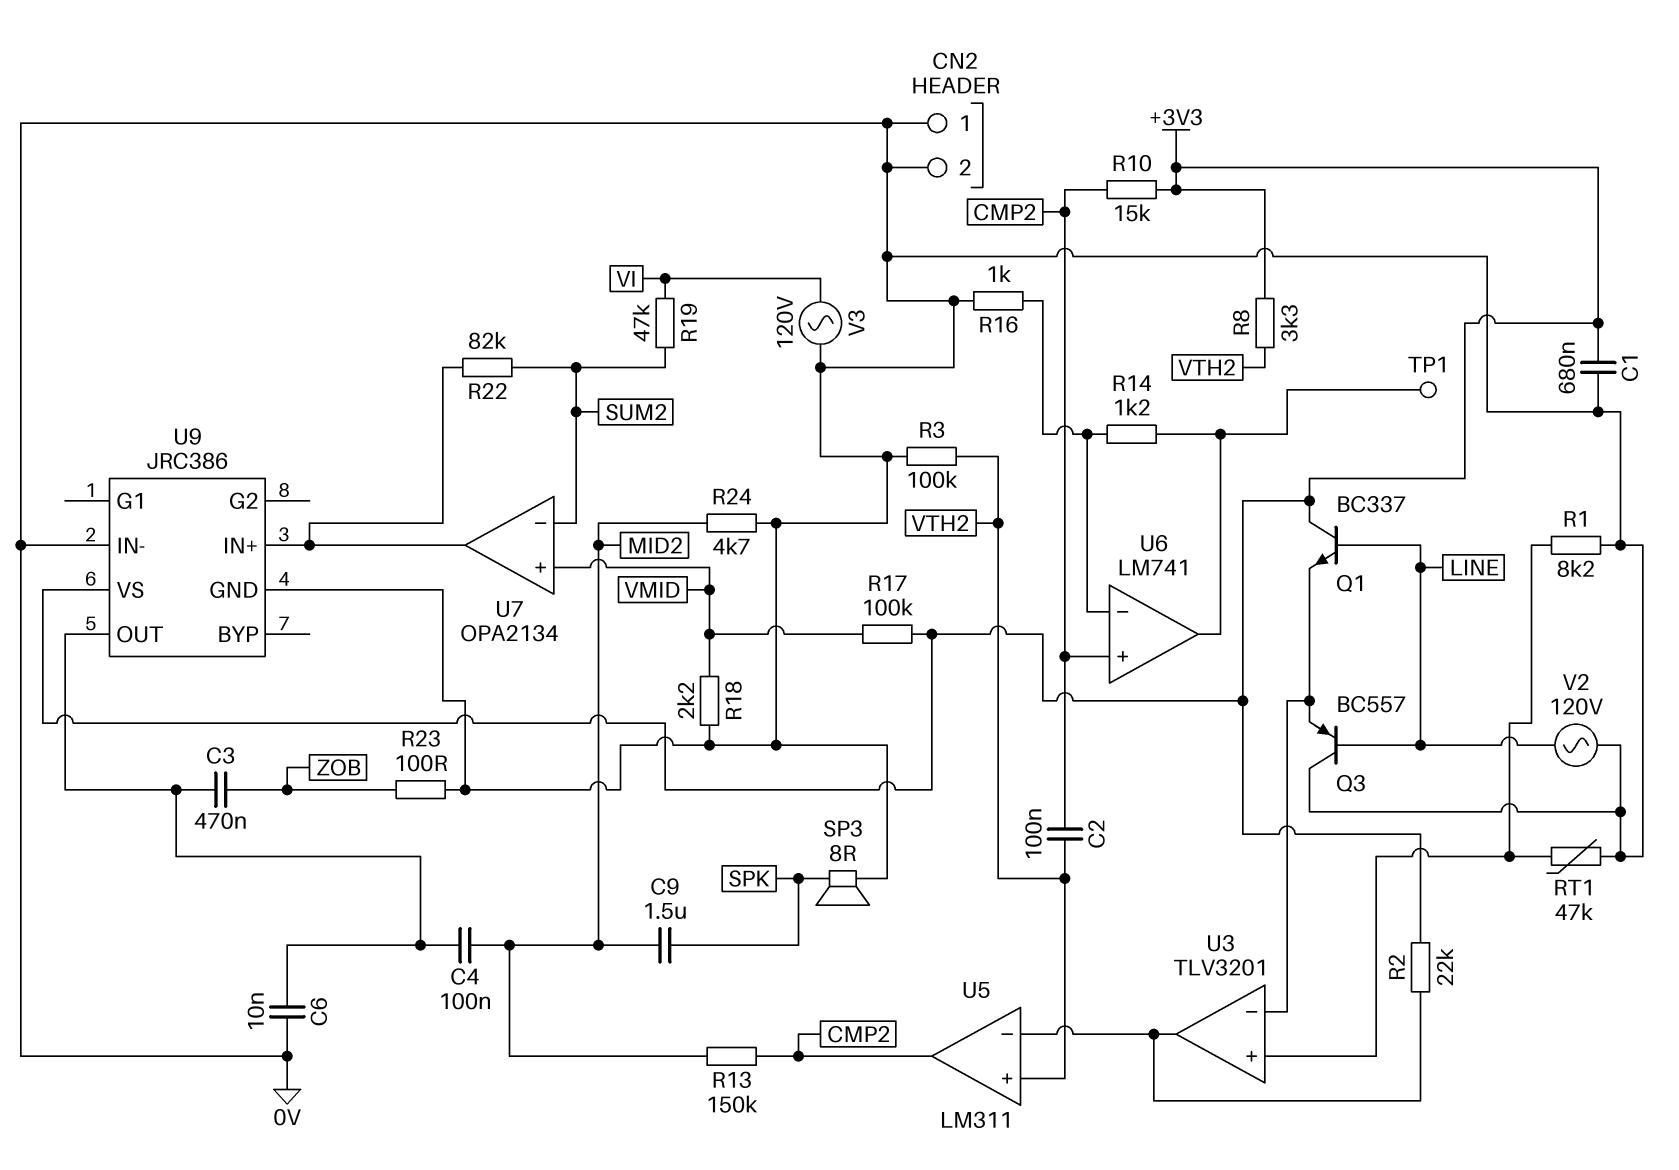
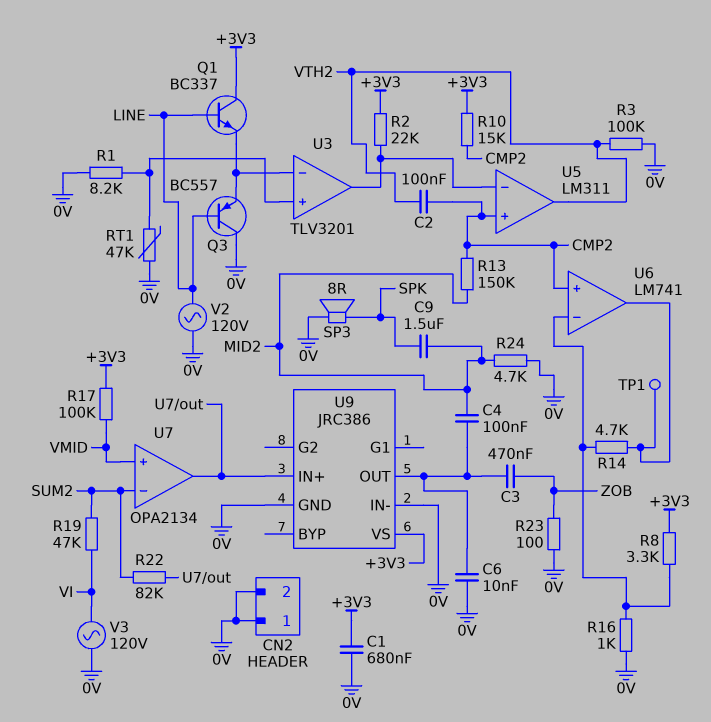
R8: 3.3k (+3V3, VTH2) -> 3.3k (+3V3, U6/in-)
R14: 1.2k (U6/in-, U6/out) -> 4.7k (U6/in-, U6/out)
R18: 2.2k (0V, VMID) -> none
U5 pin in+: VTH2 -> CMP2
U5 pin out: CMP2 -> VTH2

